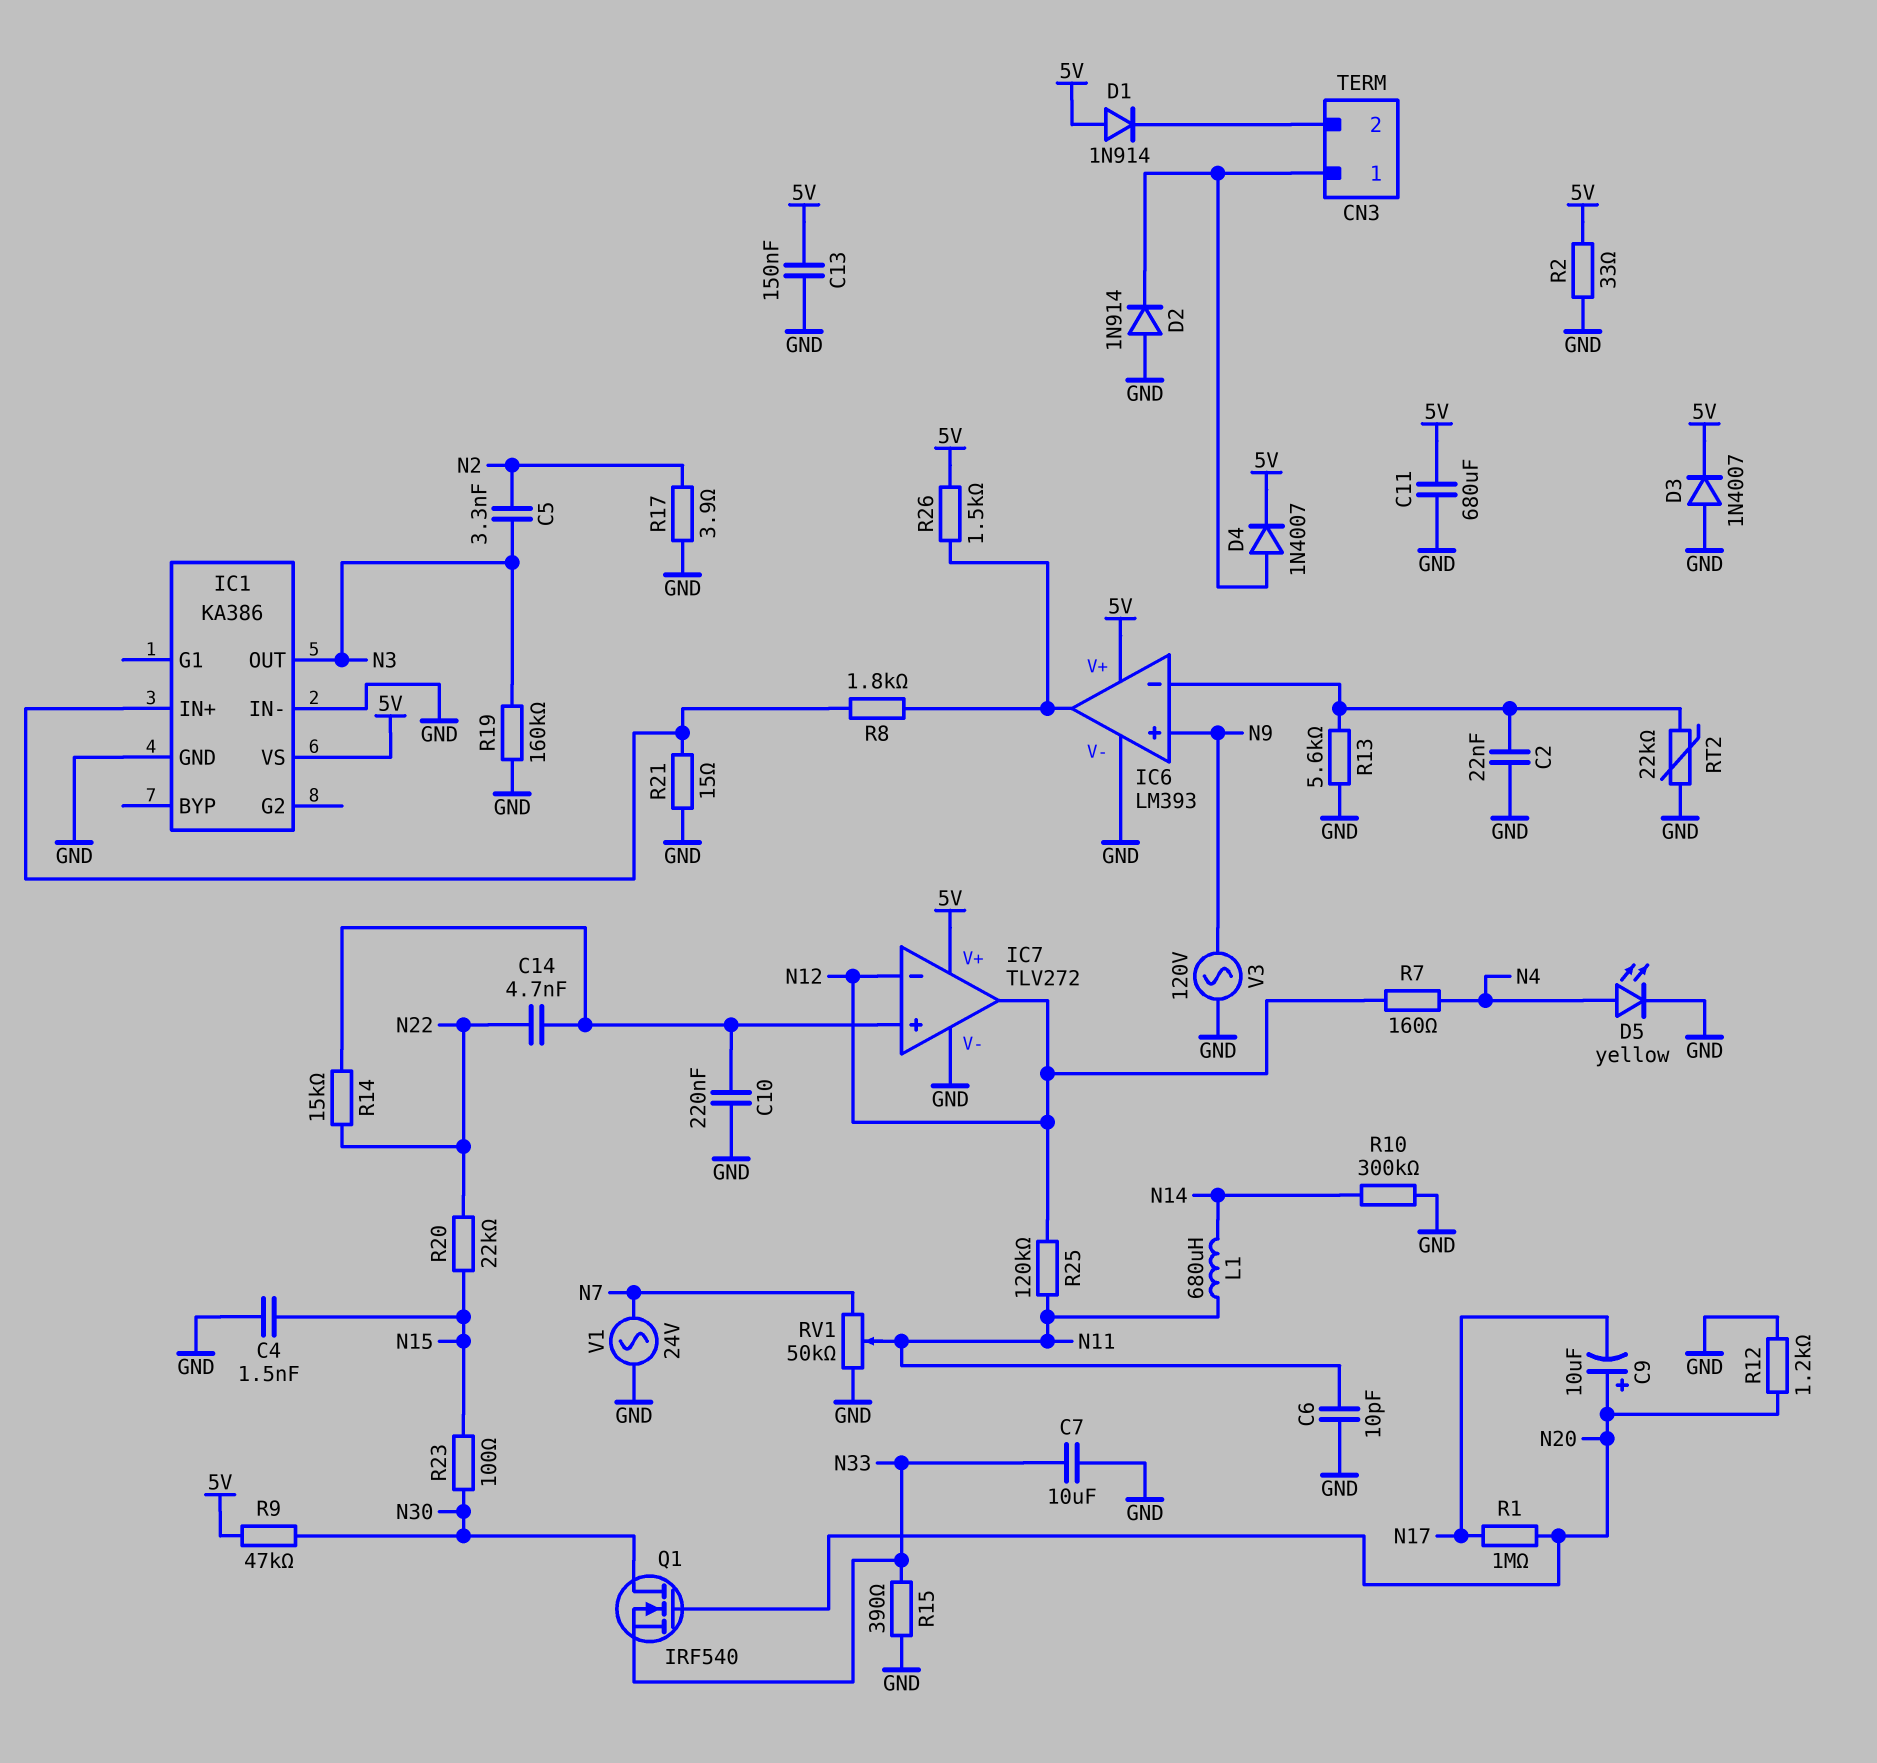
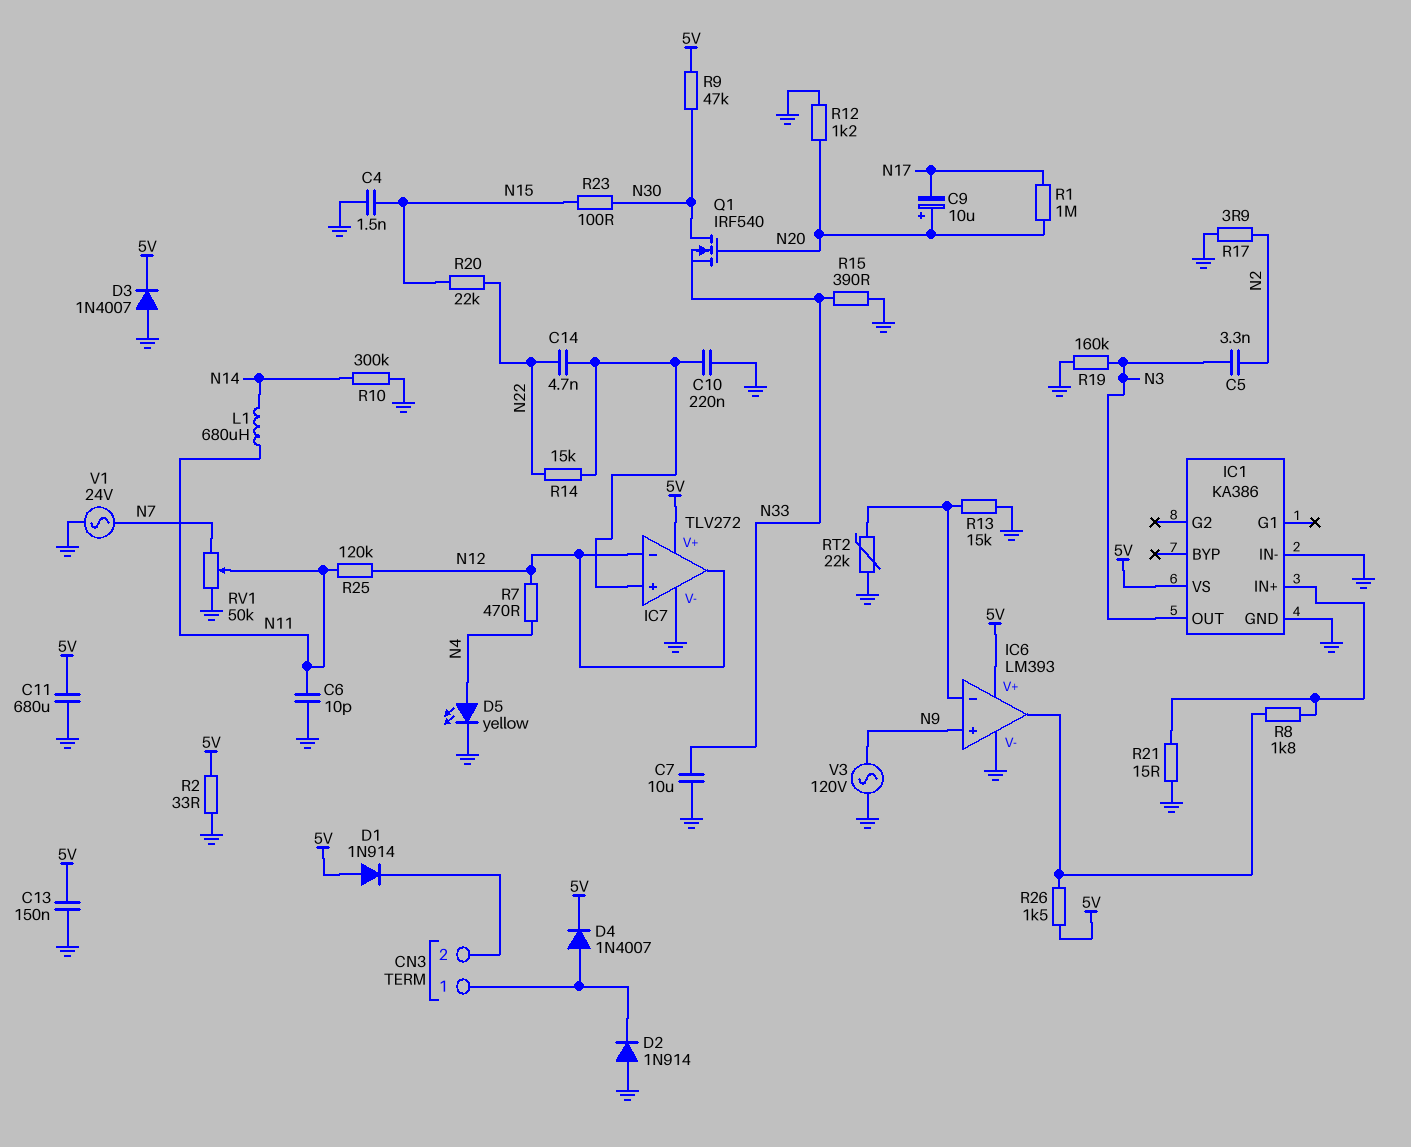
C2: 22nF (GND, IC6/in-) -> none
R7: 160 (N4, N12) -> 470 (N4, N12)
R13: 5.6k (GND, IC6/in-) -> 15k (GND, IC6/in-)

